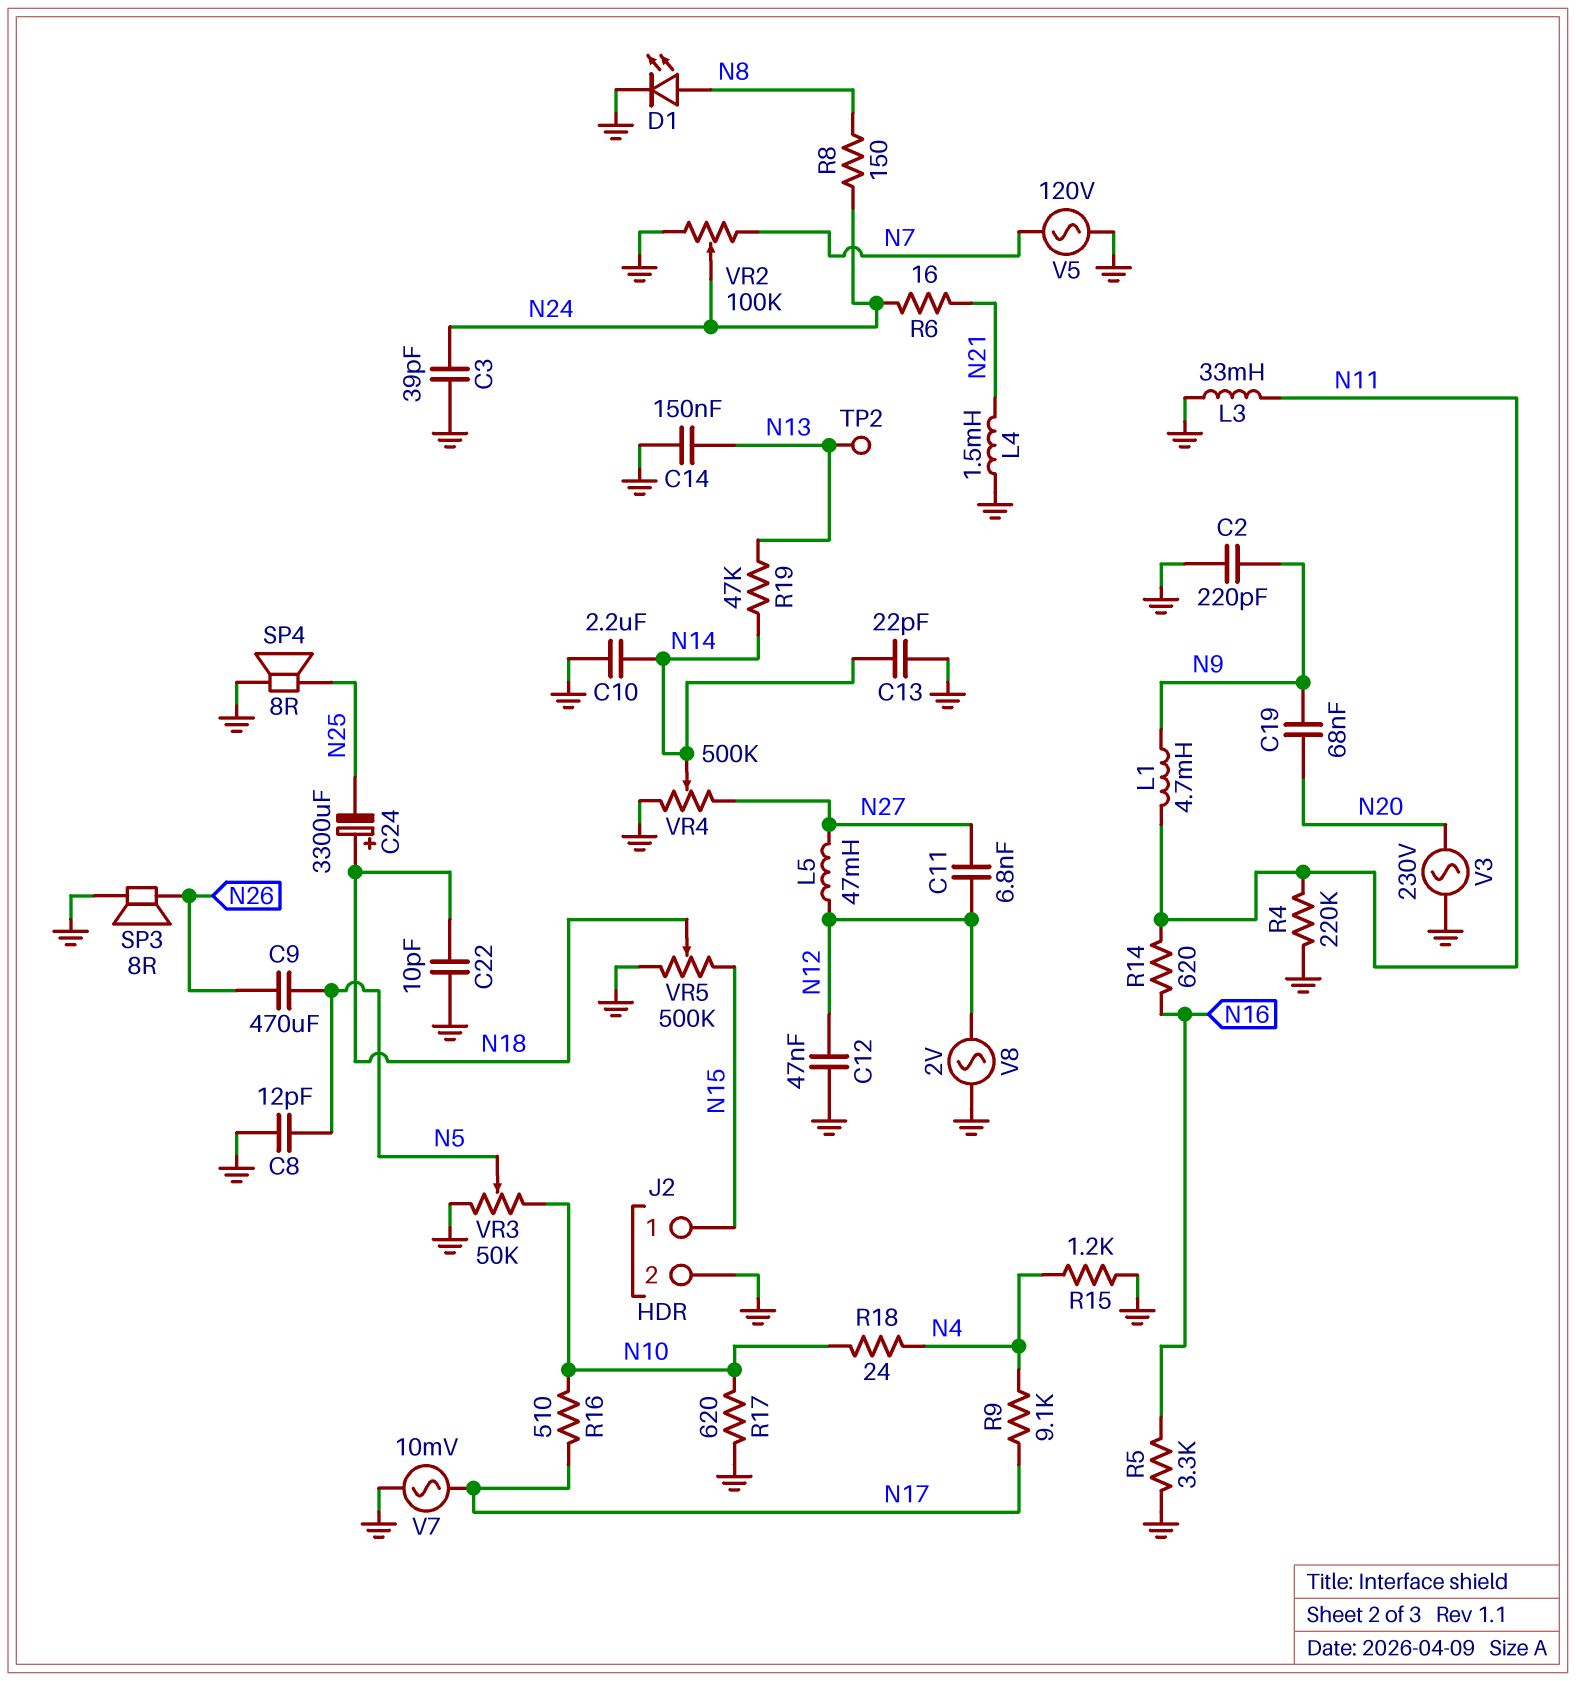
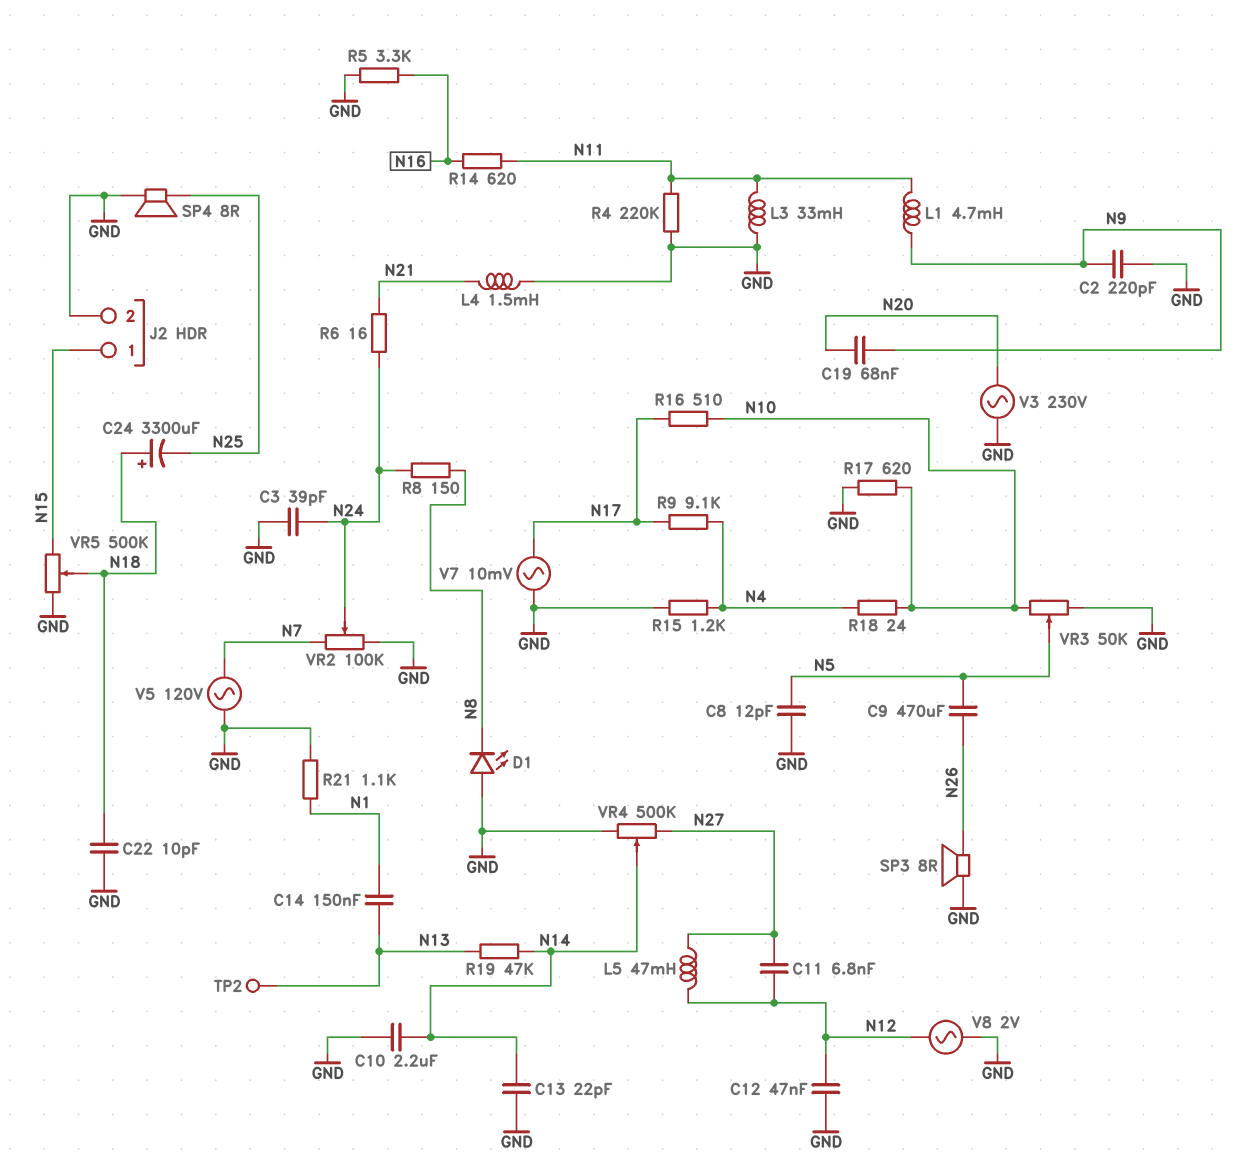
C14: 150nF (GND, N13) -> 150nF (N1, N13)
D1: LED (A N8, K GND) -> LED (A GND, K N8)
R21: none -> 1.1k (GND, N1)

